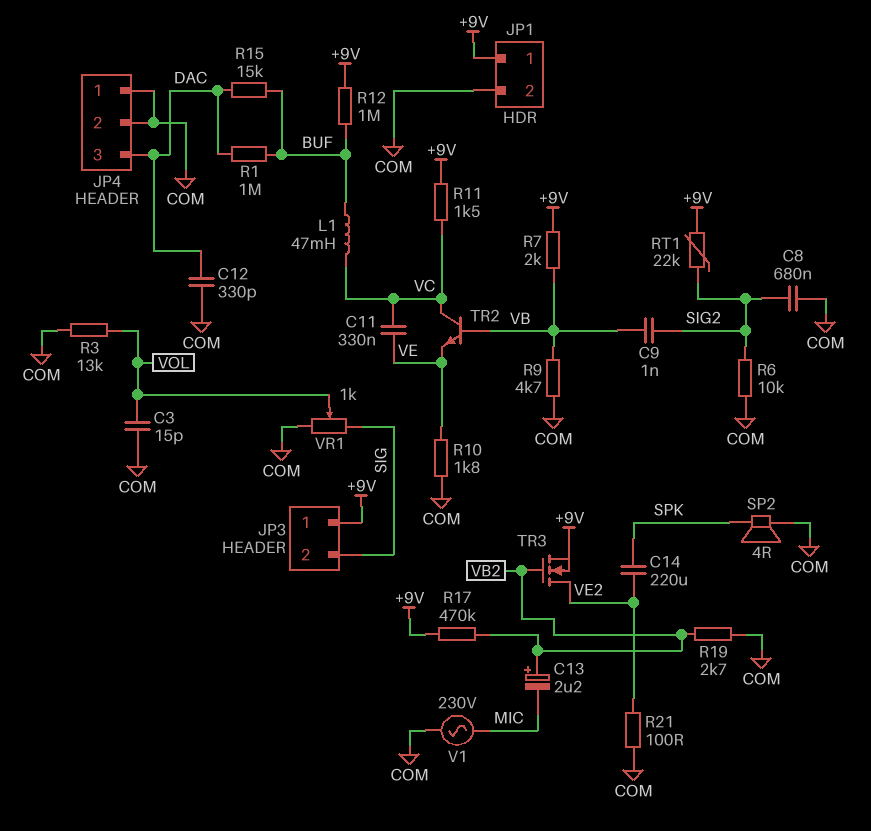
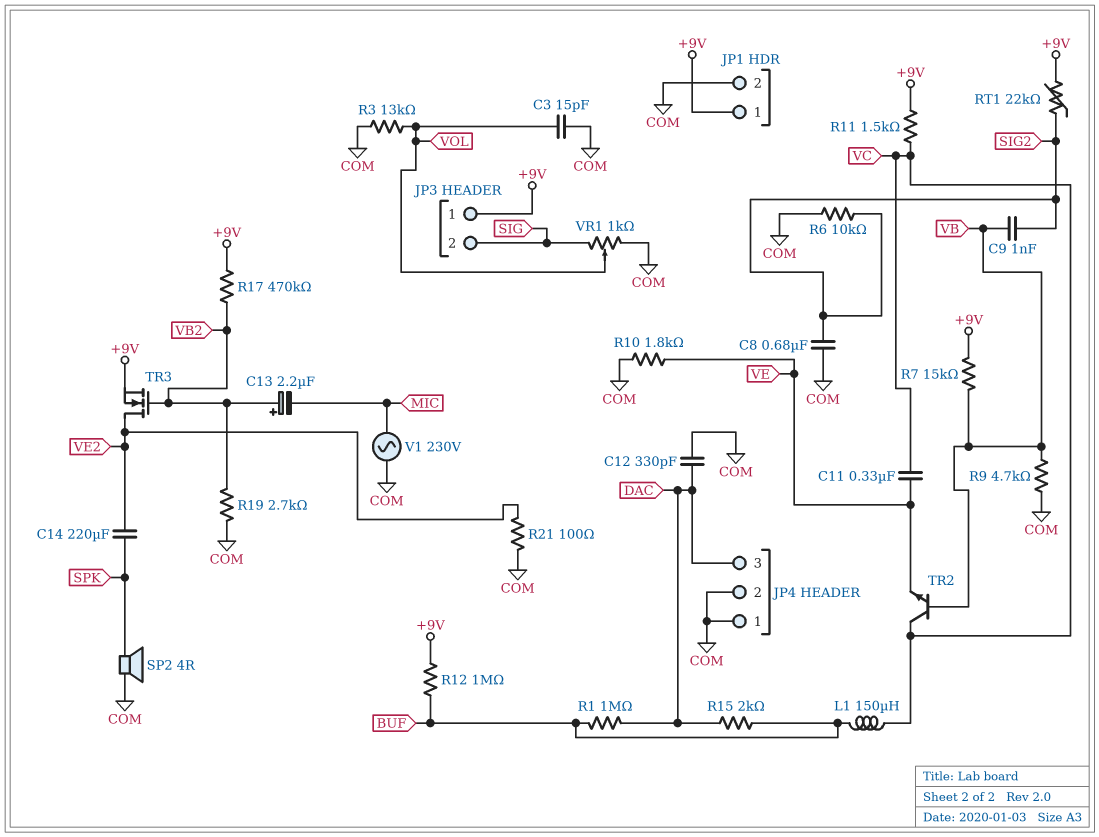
L1: 47mH (BUF, VC) -> 150uH (BUF, VC)
R7: 2k (+9V, VB) -> 15k (+9V, VB)
R15: 15k (BUF, DAC) -> 2k (BUF, DAC)

